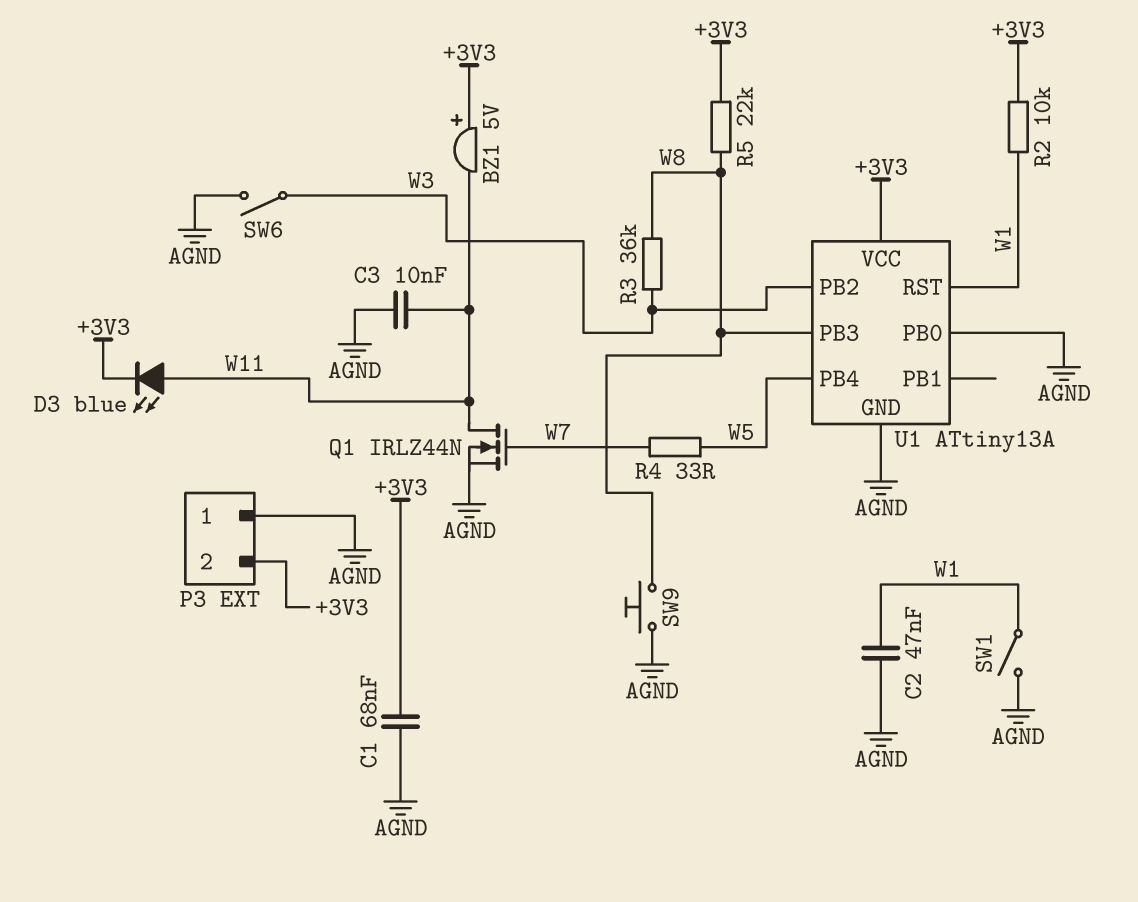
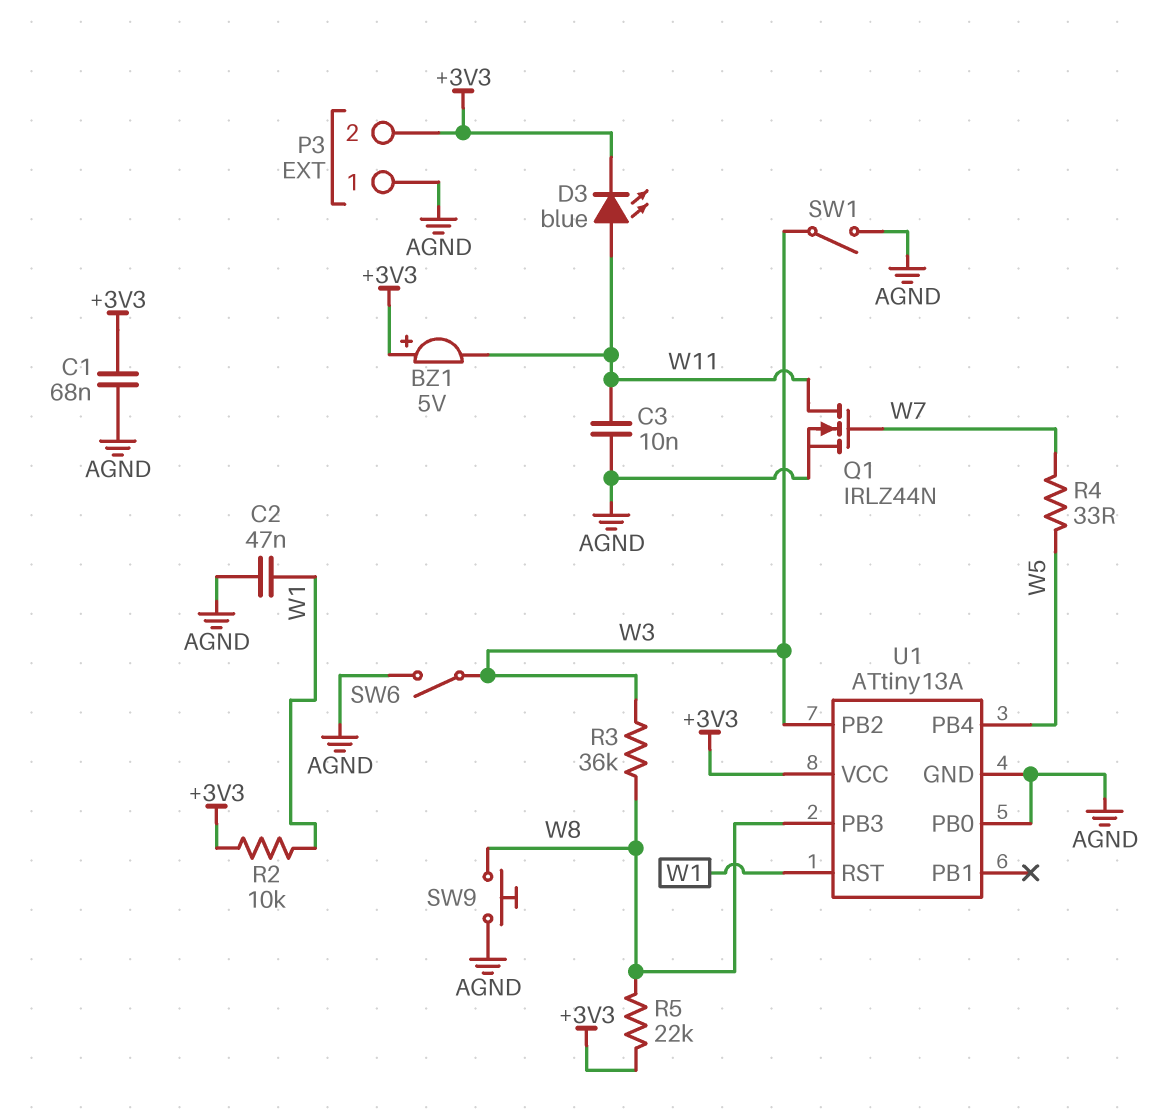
SW1: switch (AGND, W1) -> switch (AGND, W3)

